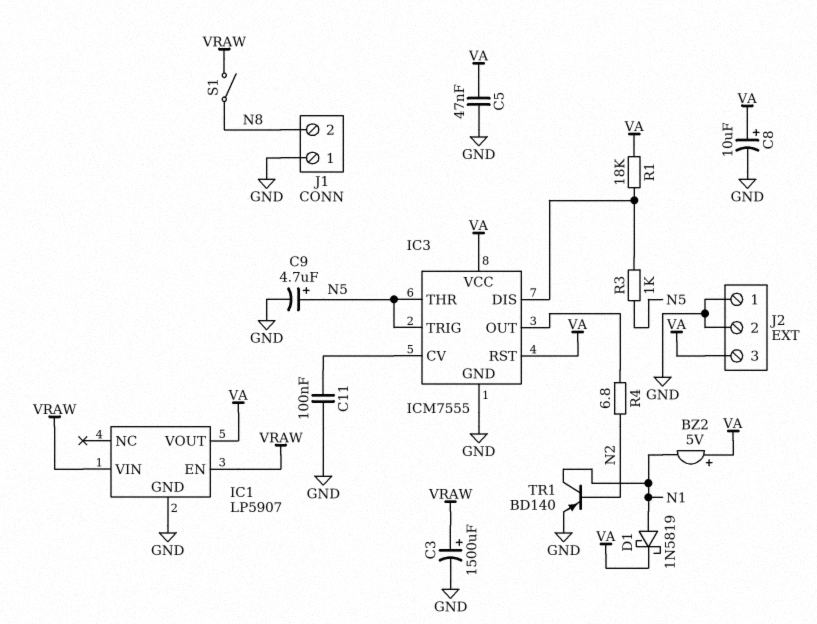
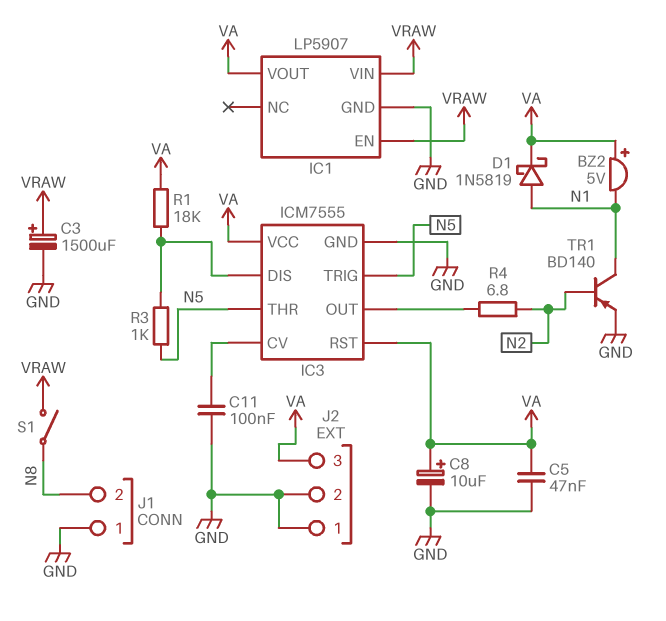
C9: 4.7uF (plus N5, minus GND) -> none

